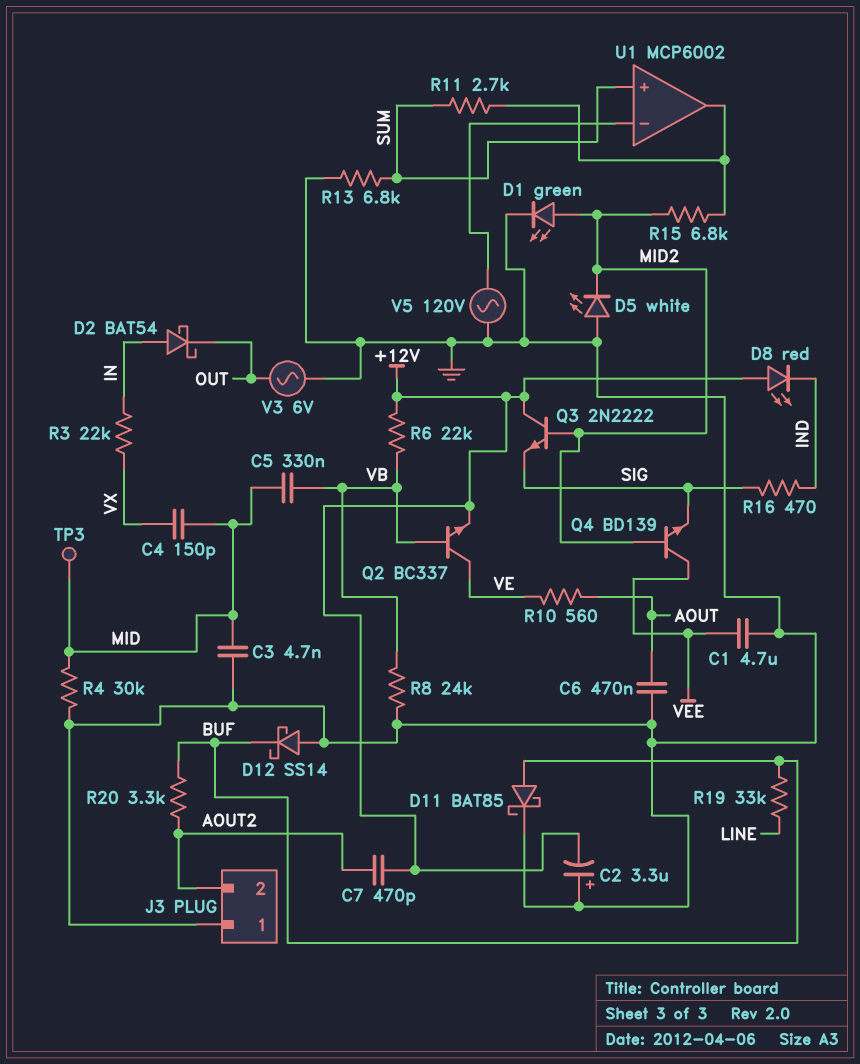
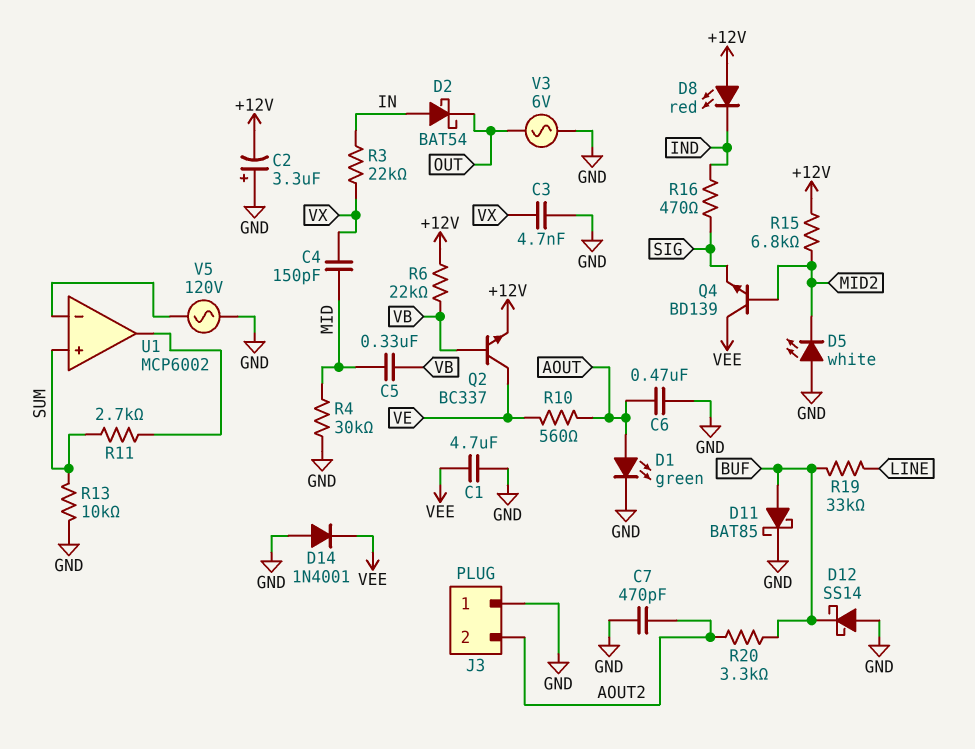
C3: 4.7nF (GND, MID) -> 4.7nF (GND, VX)
C7: 470pF (+12V, AOUT2) -> 470pF (AOUT2, GND)
D1: LED green (A MID2, K GND) -> LED green (A AOUT, K GND)
D14: none -> diode 1N4001 (A GND, K VEE)
Q3: NPN 2N2222 (B MID2, C +12V, E SIG) -> none
R8: 24k (GND, VB) -> none
R13: 6.8k (GND, SUM) -> 10k (GND, SUM)
R15: 6.8k (MID2, U1/out) -> 6.8k (+12V, MID2)
TP3: test point (MID) -> none

